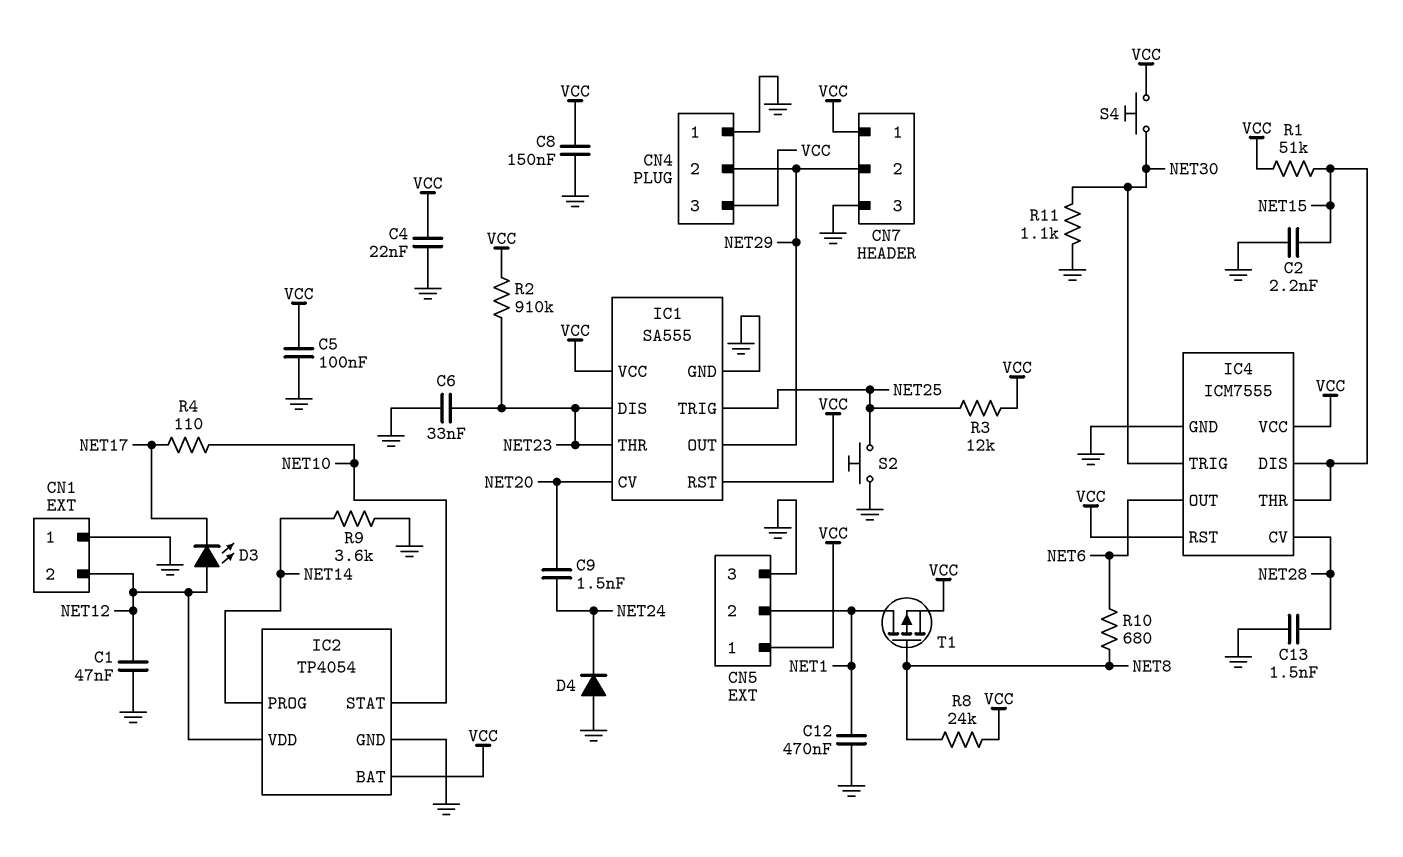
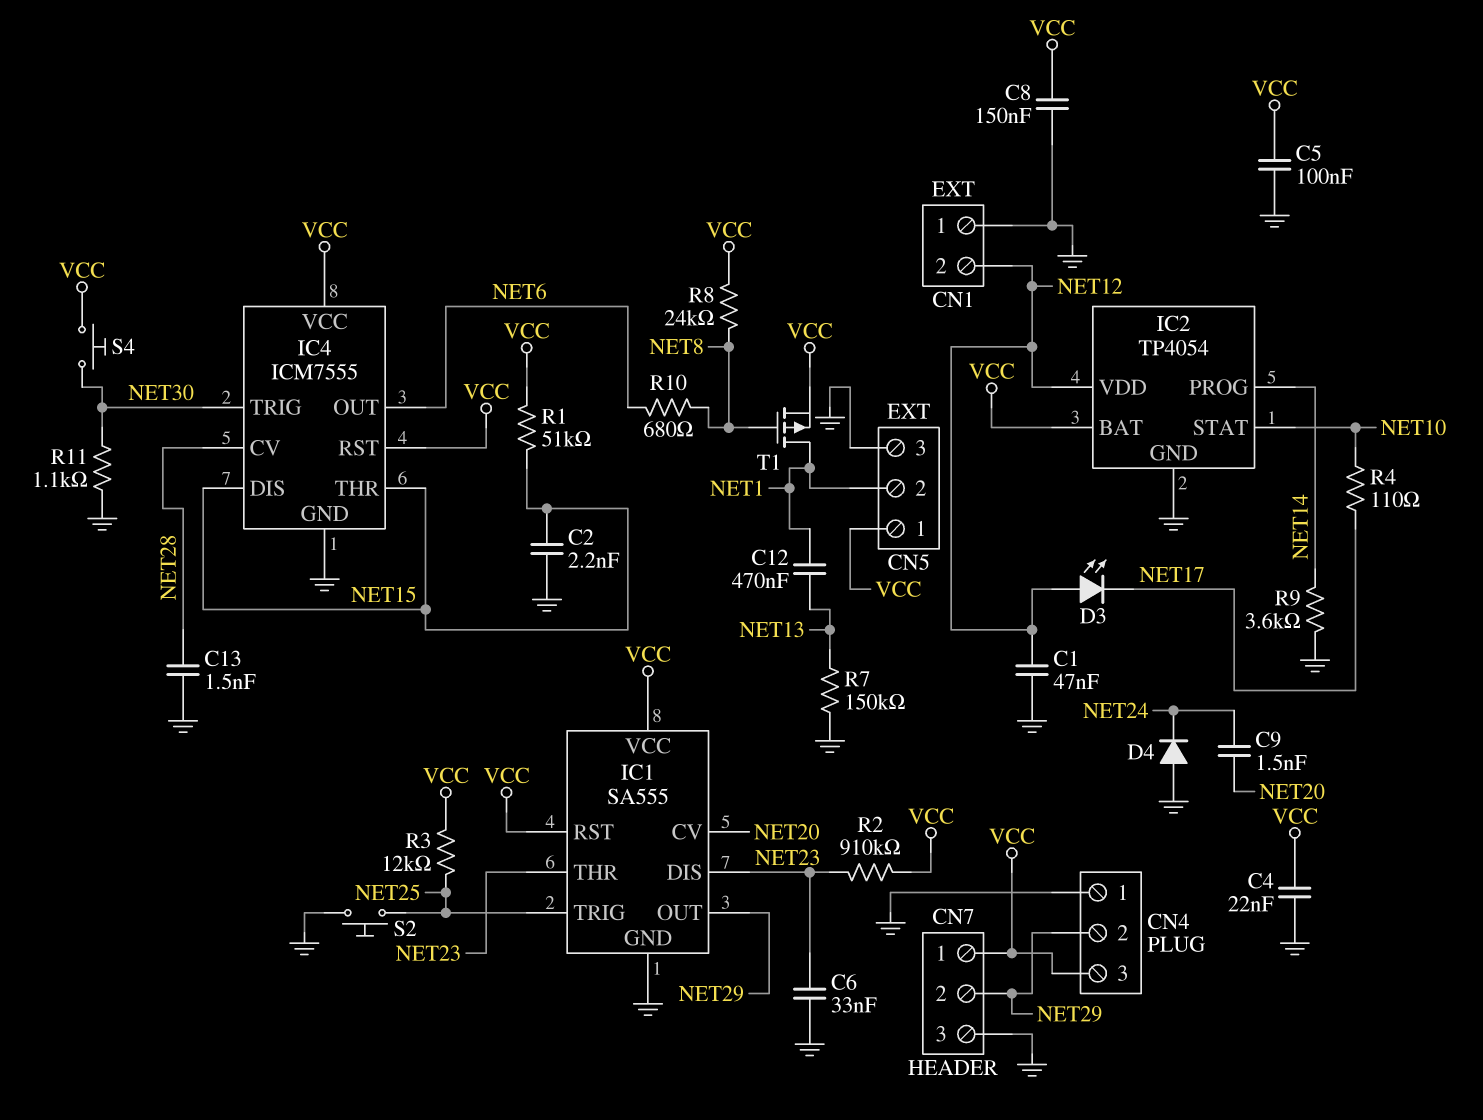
C12: 470nF (GND, NET1) -> 470nF (NET1, NET13)
R7: none -> 150k (GND, NET13)

